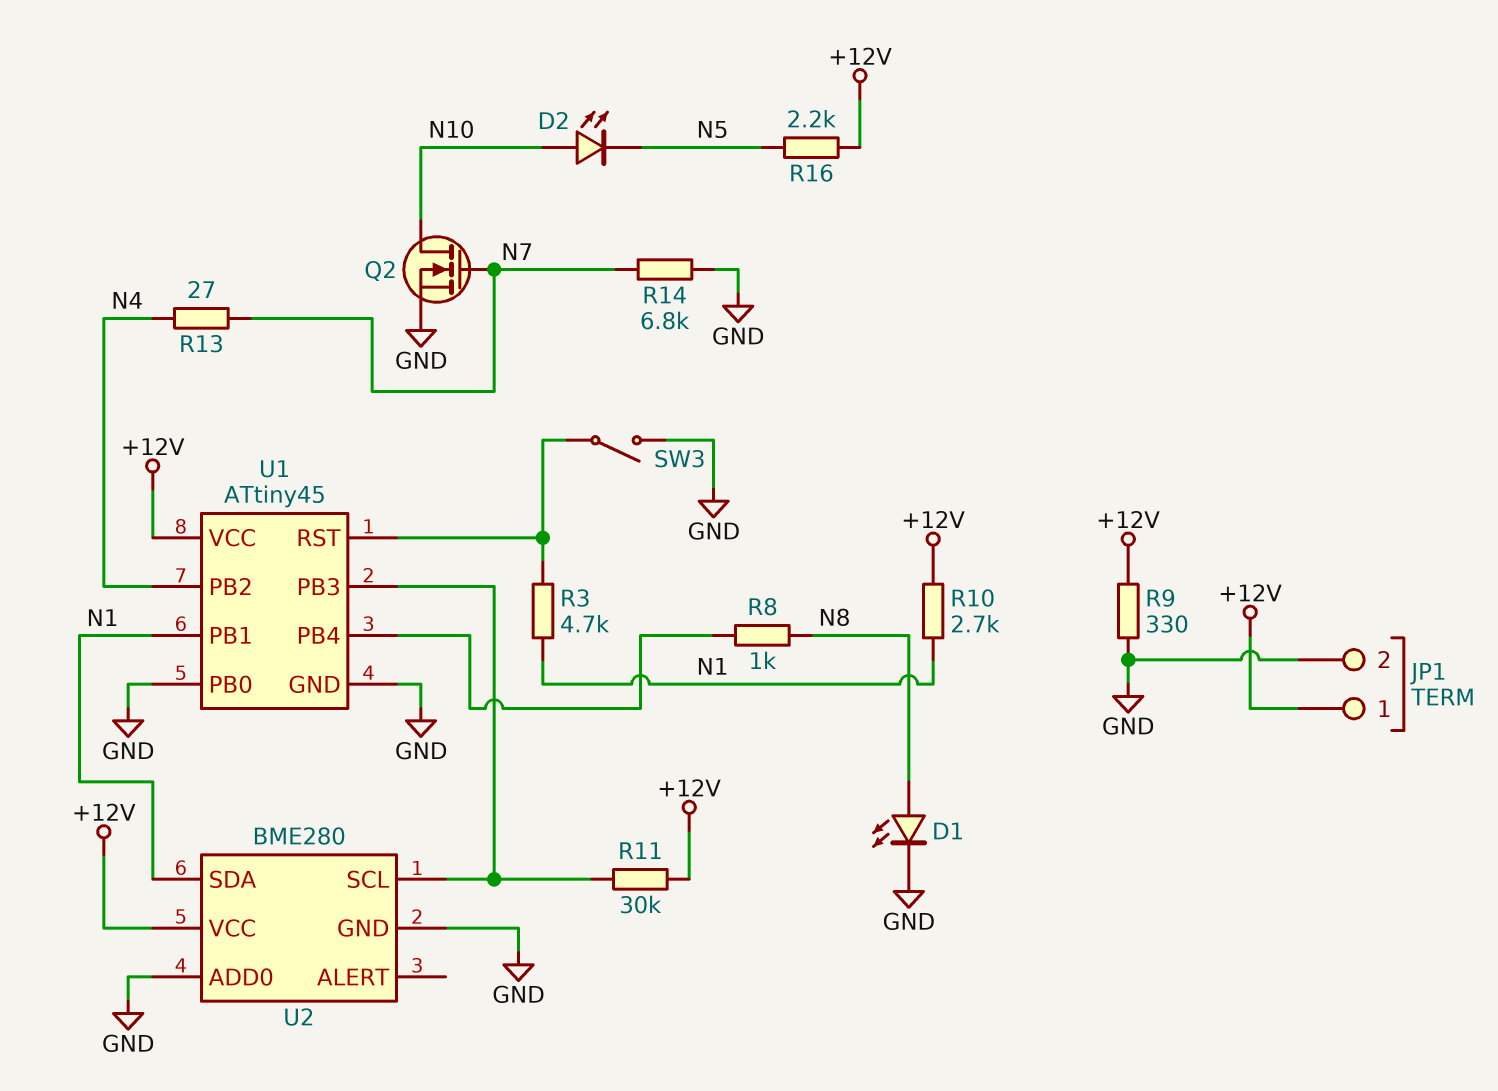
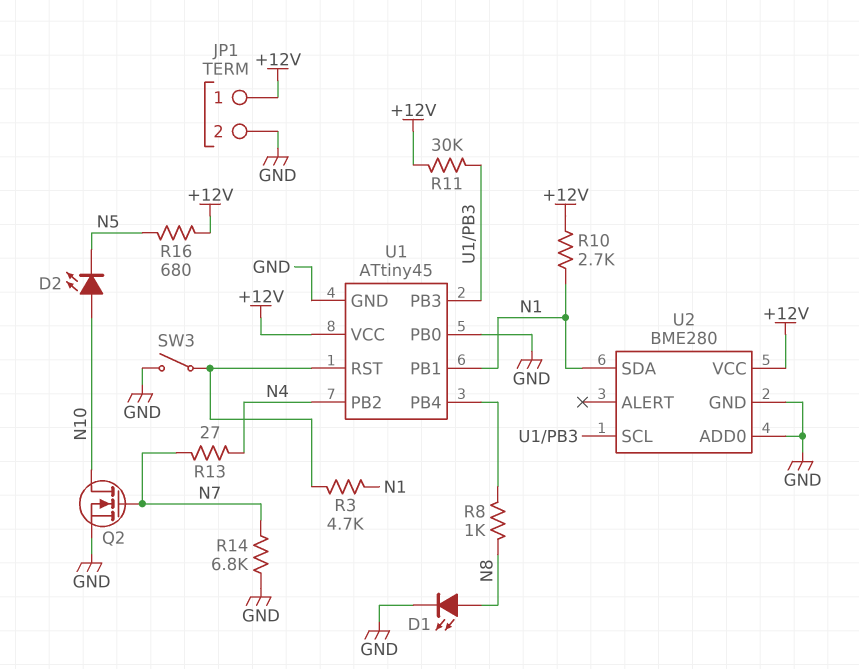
R9: 330 (+12V, GND) -> none
R16: 2.2k (+12V, N5) -> 680 (+12V, N5)

